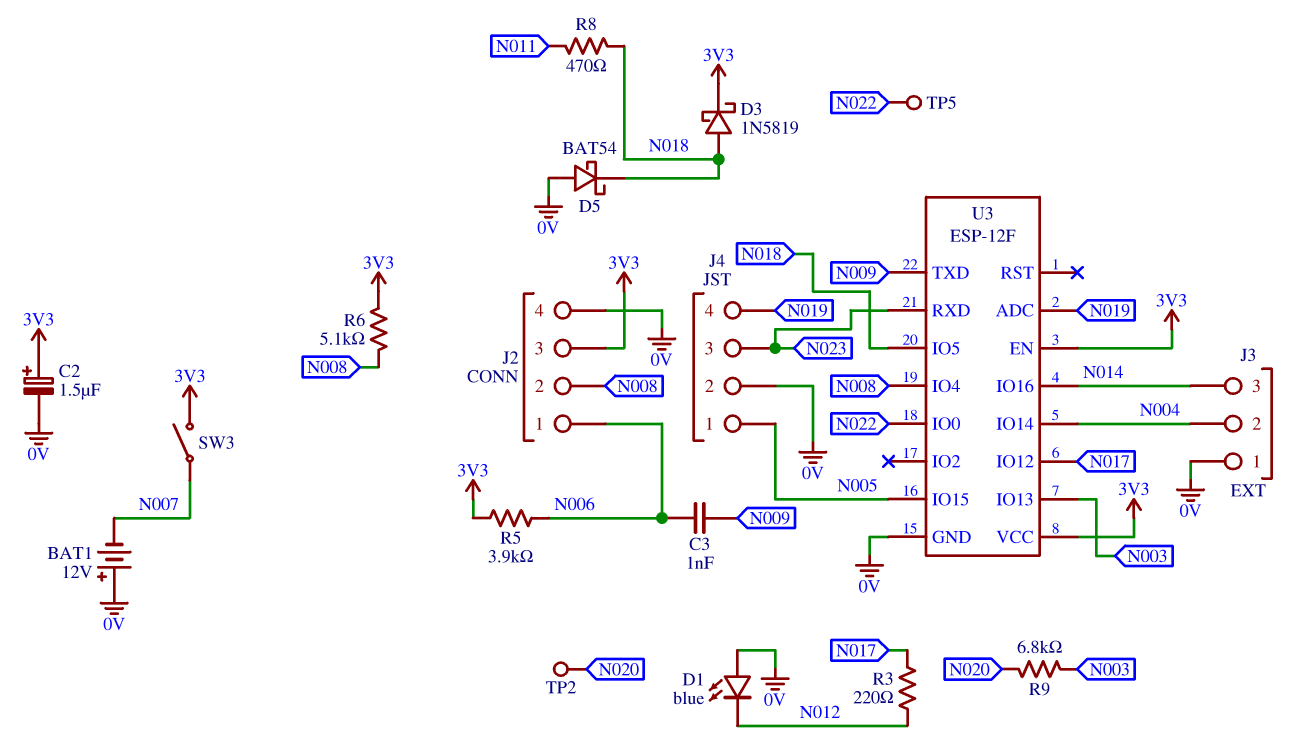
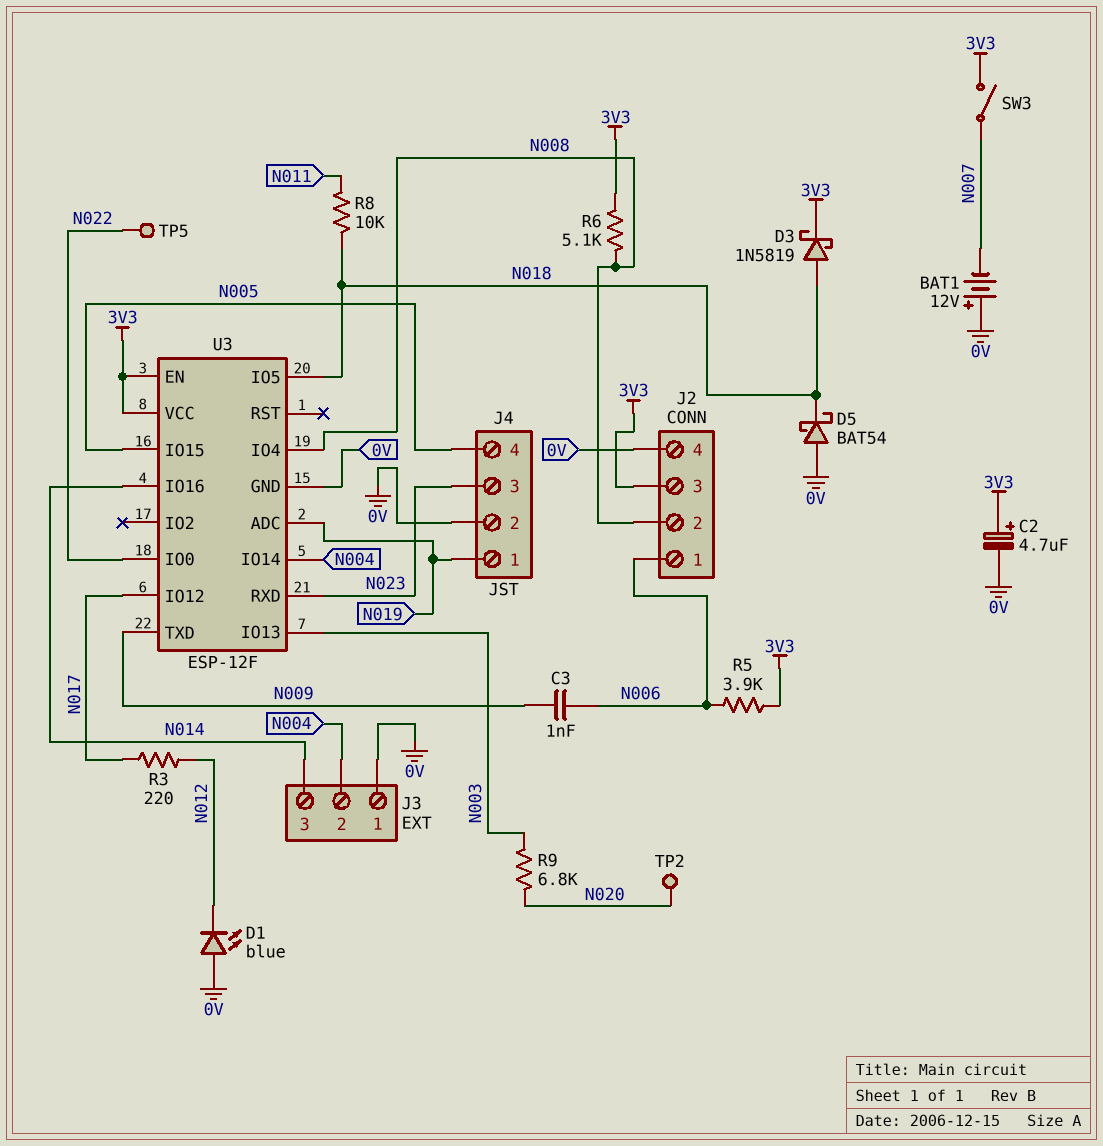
C2: 1.5uF (plus 3V3, minus 0V) -> 4.7uF (plus 3V3, minus 0V)
J4 pin 1: N005 -> N019
J4 pin 4: N019 -> N005
R8: 470 (N011, N018) -> 10k (N011, N018)

